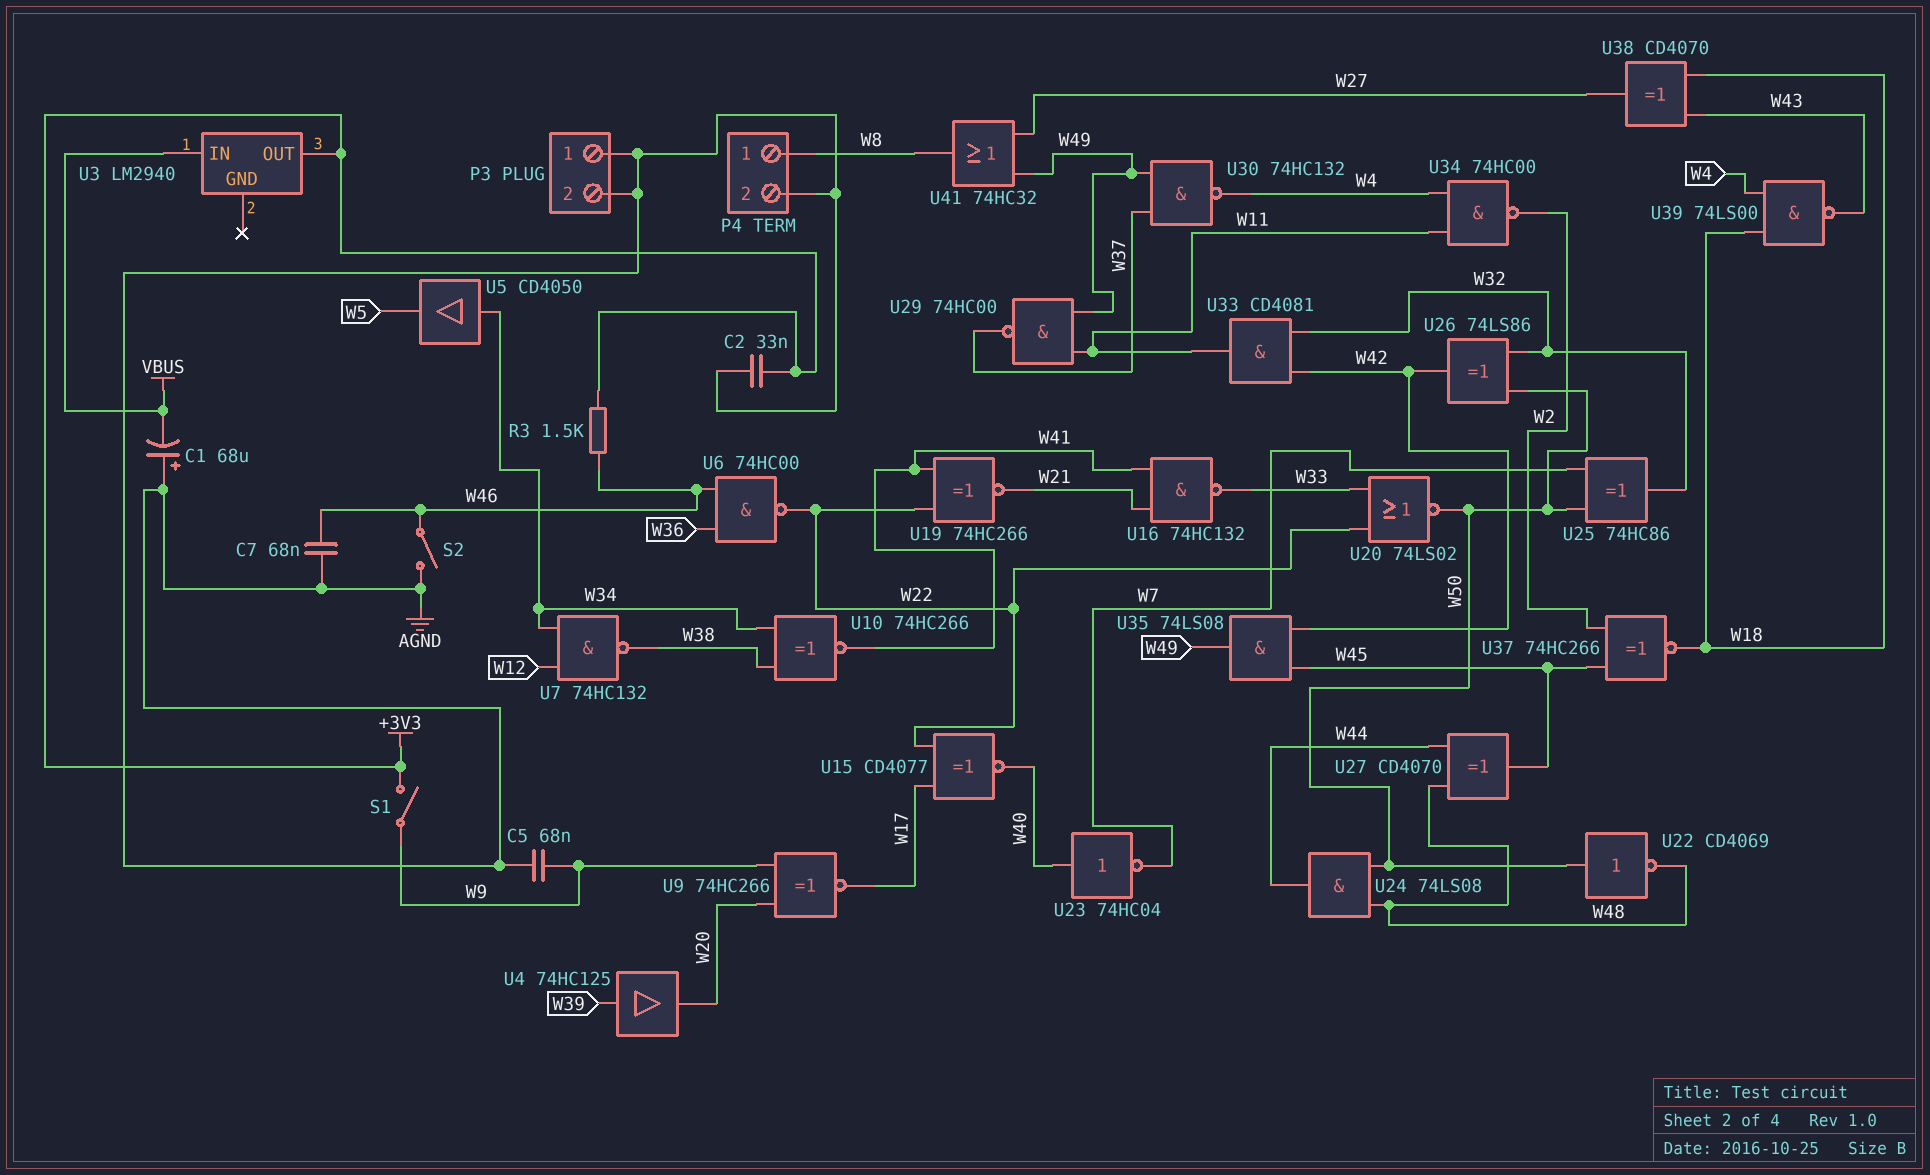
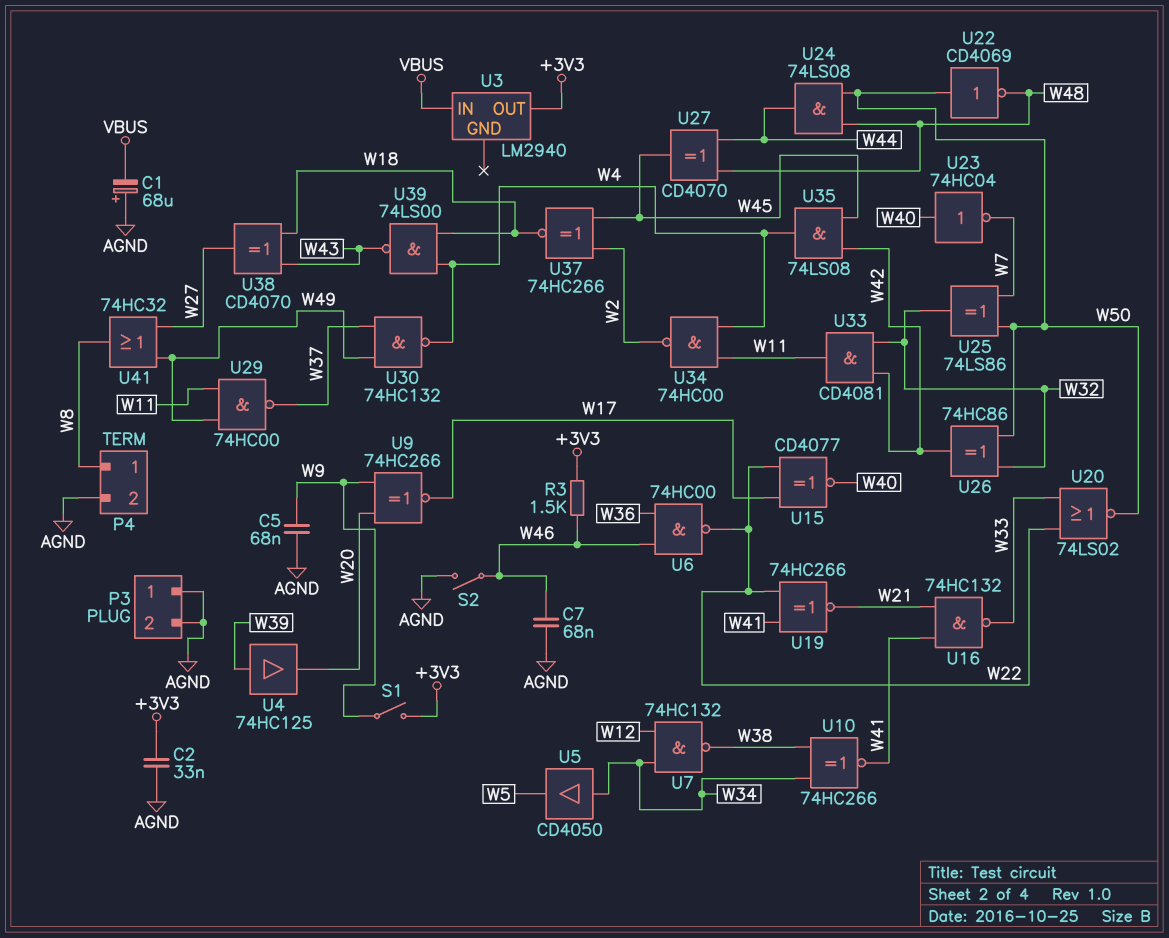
U25: XOR 74HC86 (in W7, in W50, out W32) -> XOR 74LS86 (in W7, in W50, out W32)
U26: XOR 74LS86 (in W32, in W50, out W42) -> XOR 74HC86 (in W32, in W50, out W42)
U35: AND 74LS08 (in W42, in W45, out W49) -> AND 74LS08 (in W42, in W45, out W4)

